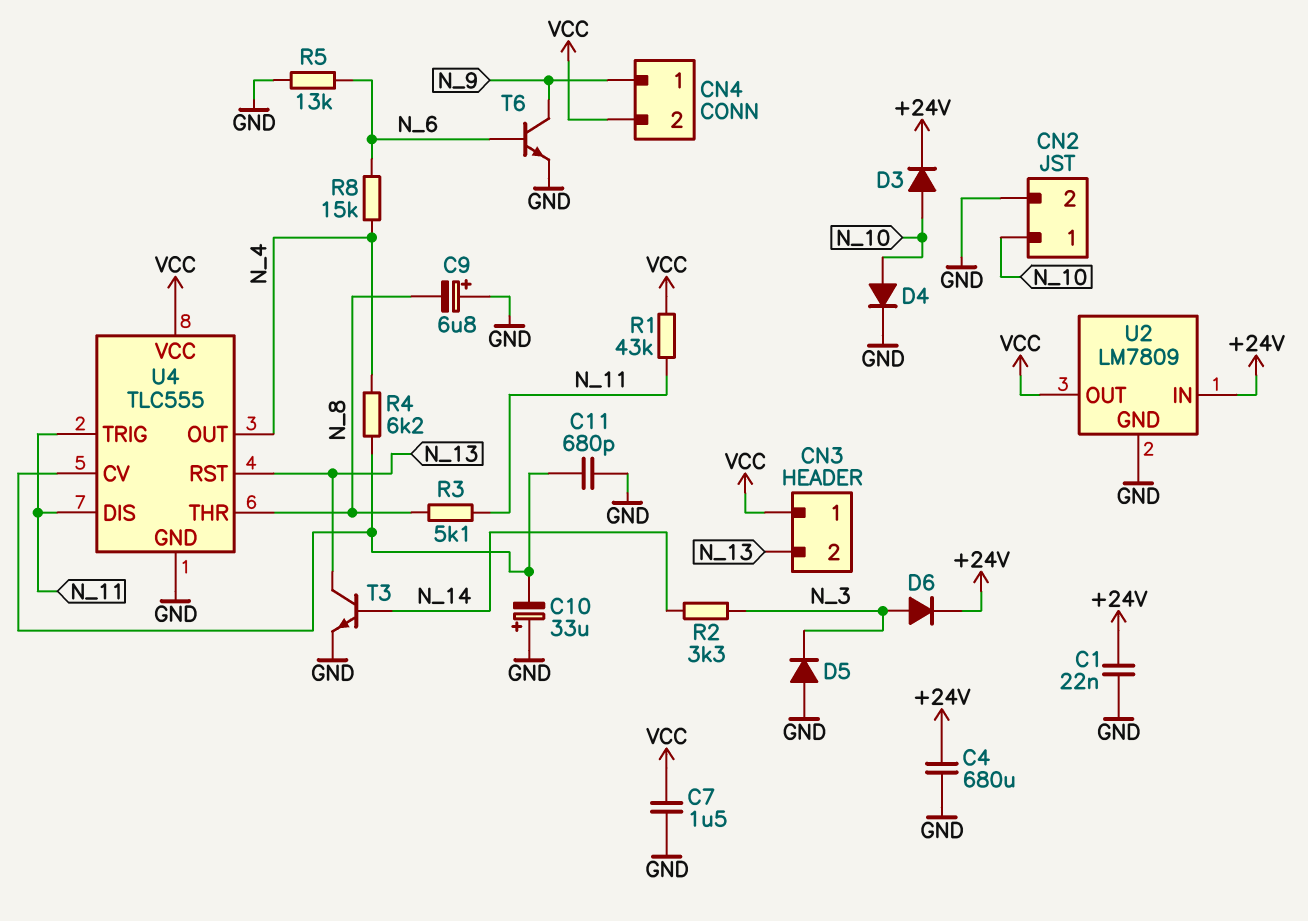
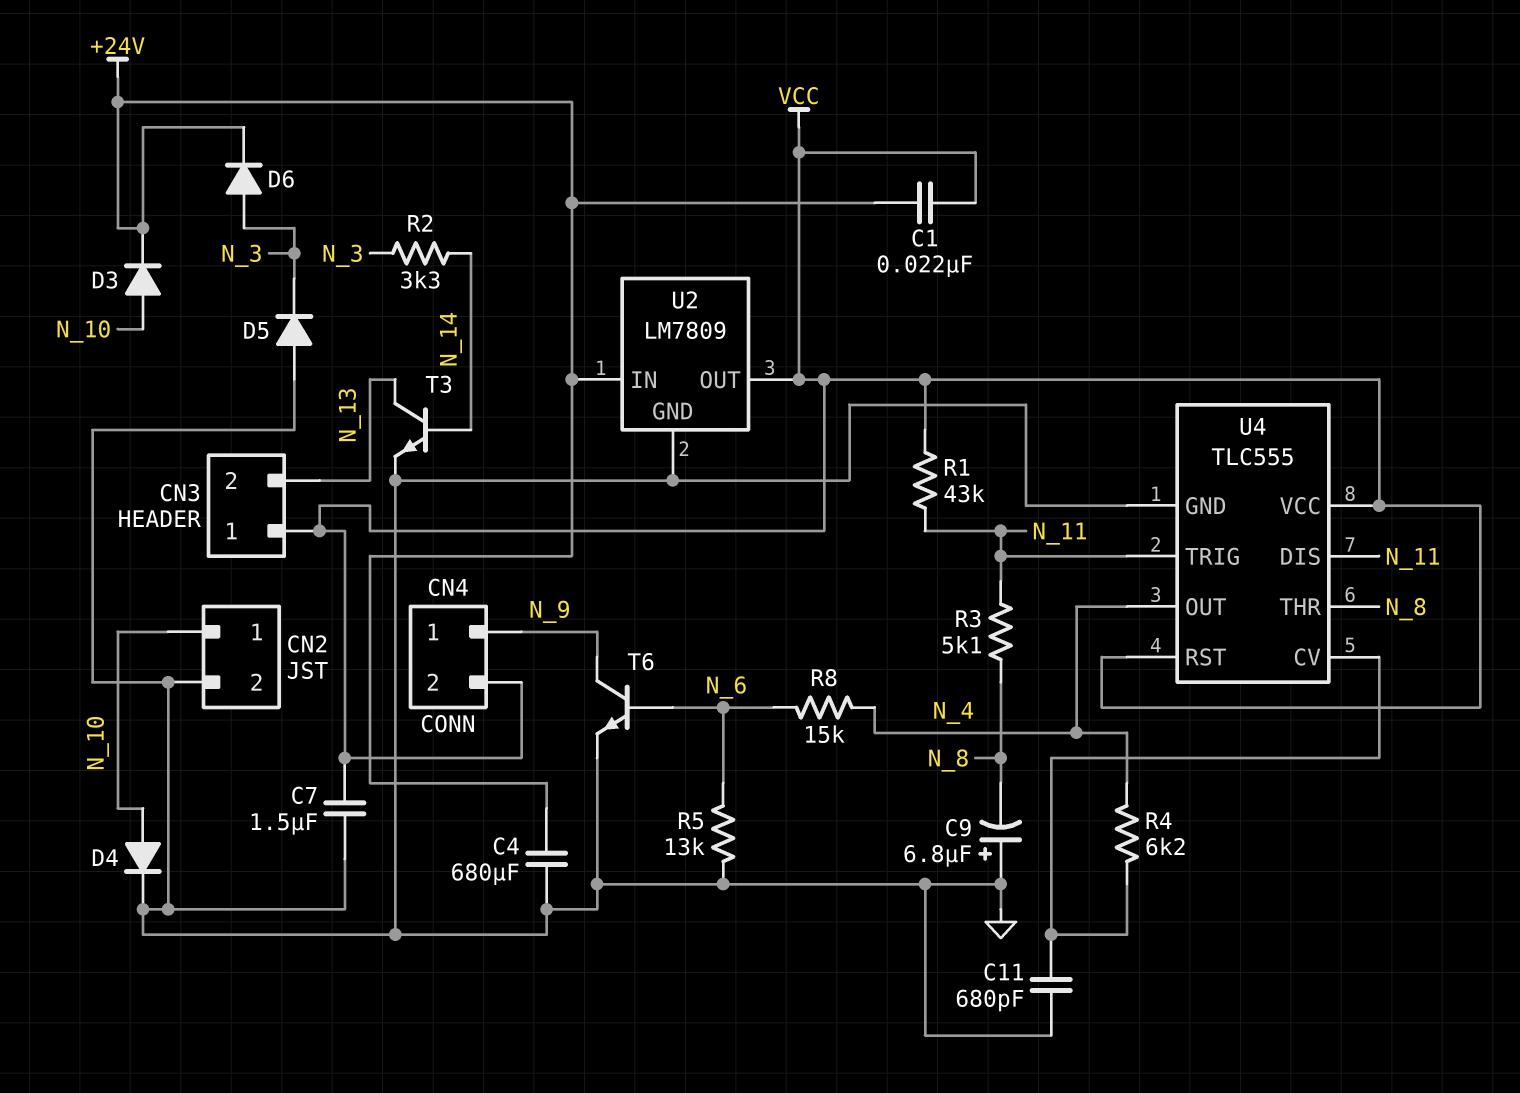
C1: 22nF (+24V, GND) -> 22nF (+24V, VCC)
C10: 33uF (plus GND, minus U4/CV) -> none
U4 pin RST: N_13 -> VCC

